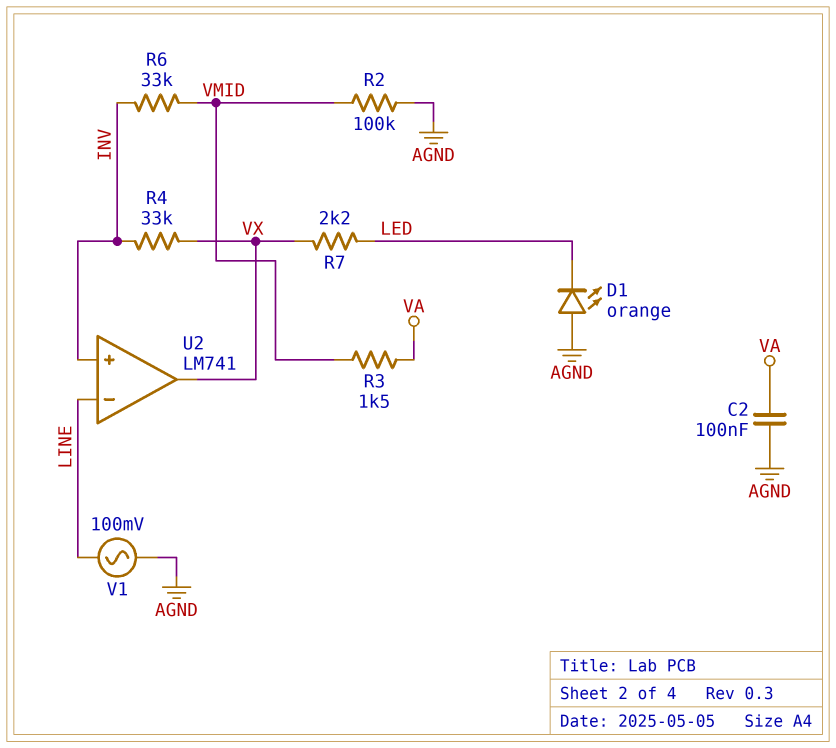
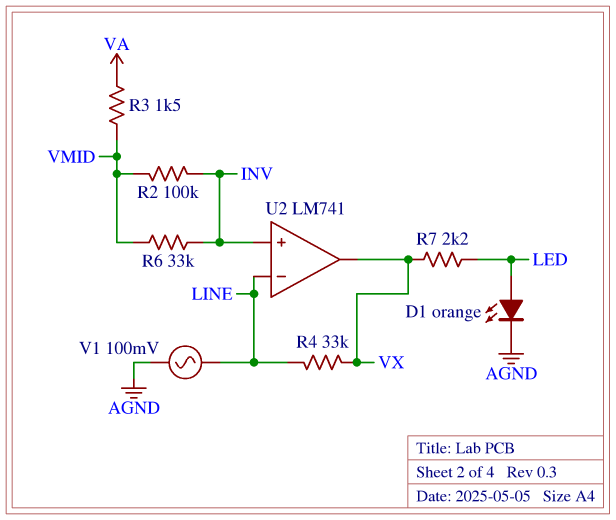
C2: 100nF (AGND, VA) -> none
D1: LED orange (A AGND, K LED) -> LED orange (A LED, K AGND)
R2: 100k (AGND, VMID) -> 100k (INV, VMID)
R4: 33k (INV, VX) -> 33k (LINE, VX)

